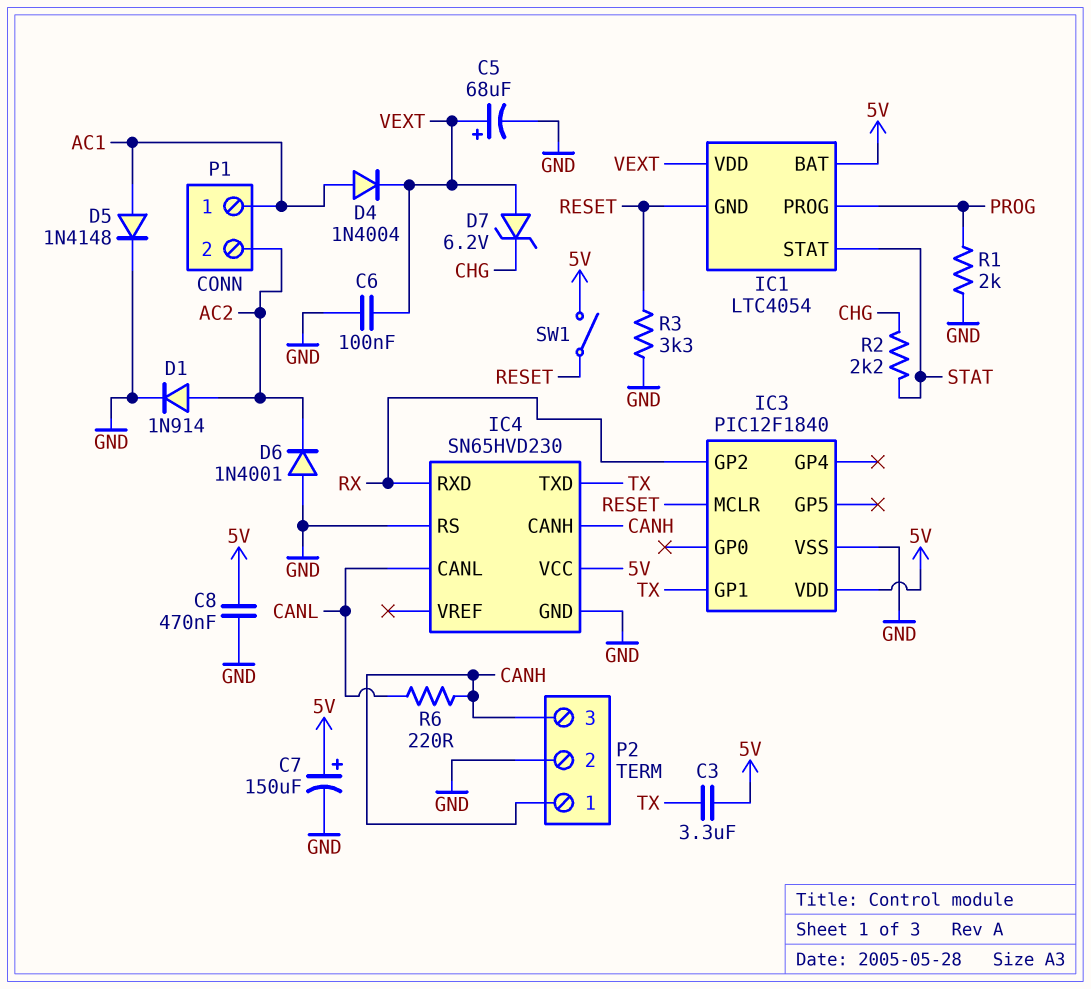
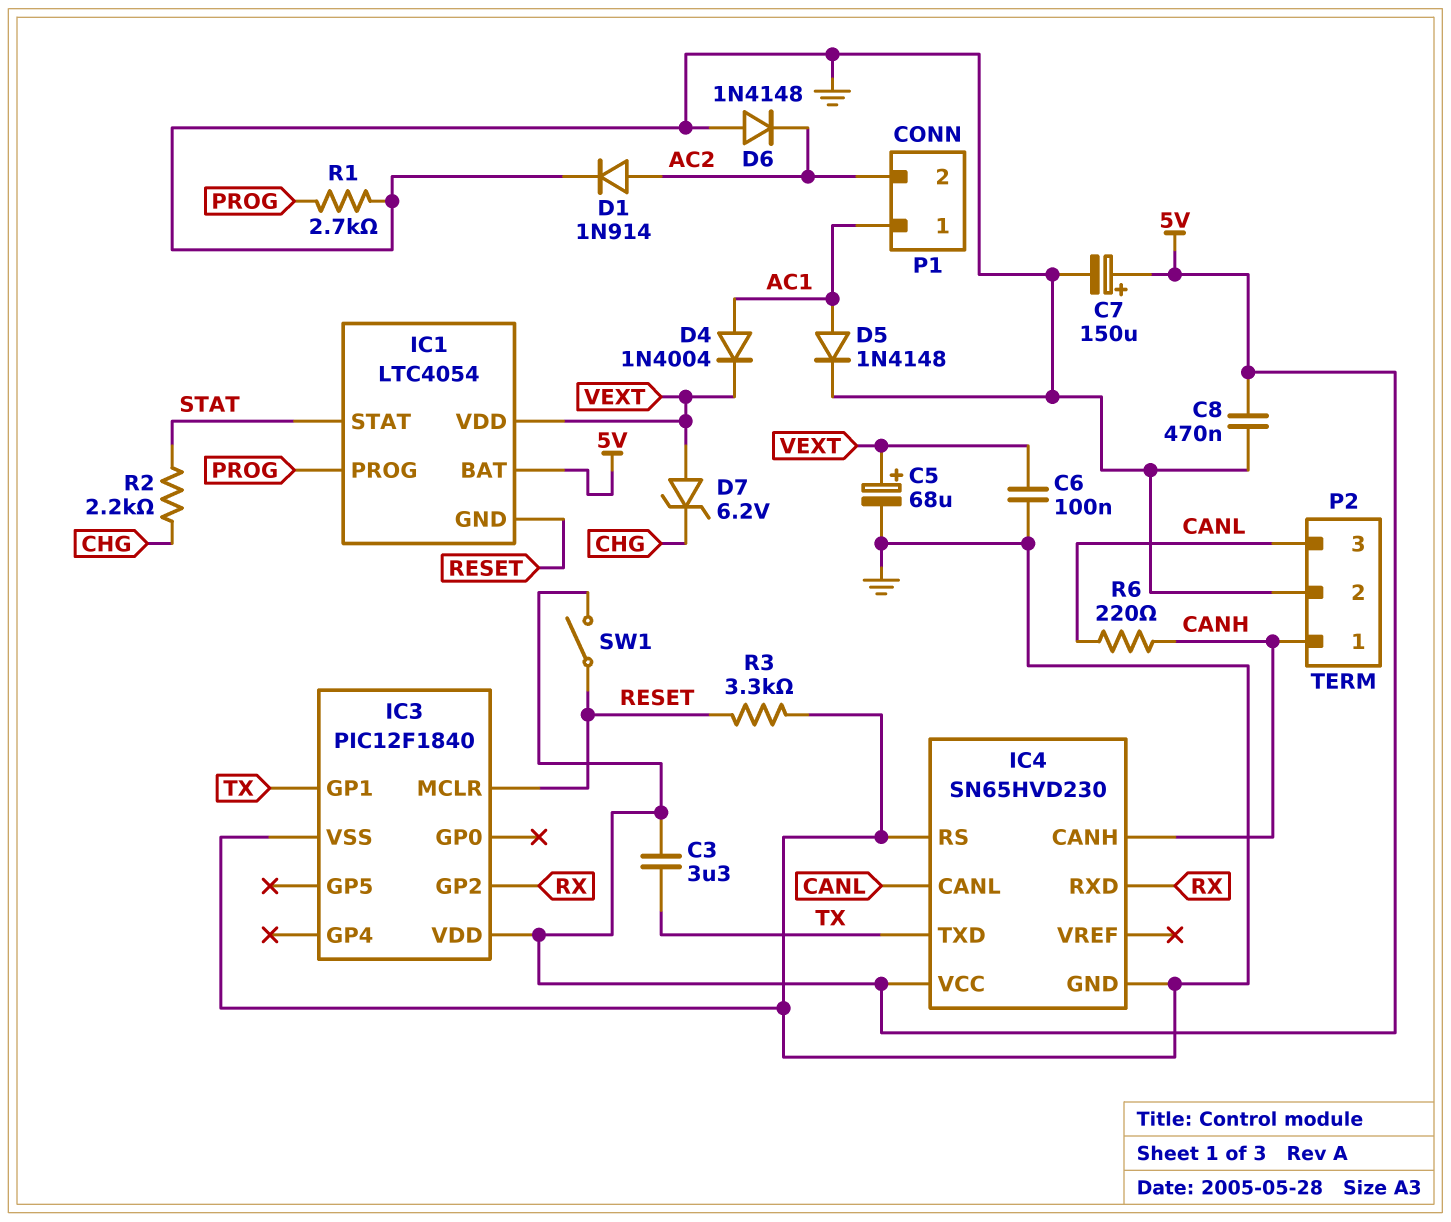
D6: diode 1N4001 (A GND, K AC2) -> diode 1N4148 (A GND, K AC2)
P2 pin 3: CANH -> CANL
R1: 2k (GND, PROG) -> 2.7k (GND, PROG)

